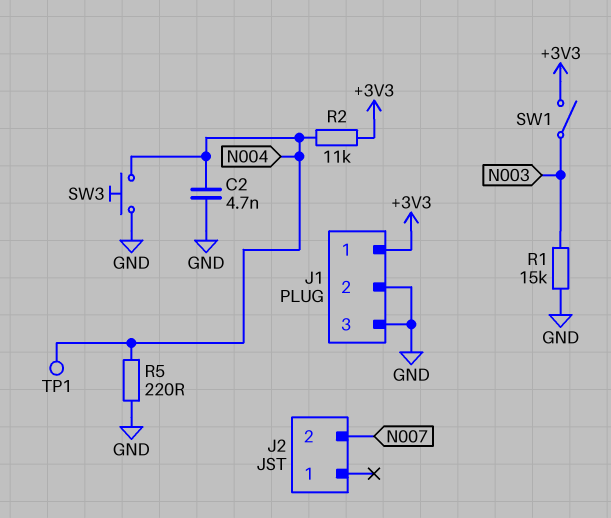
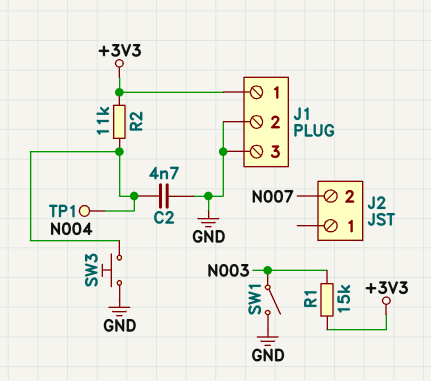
R1: 15k (GND, N003) -> 15k (+3V3, N003)
R5: 220 (GND, N004) -> none
SW1: switch (+3V3, N003) -> switch (GND, N003)

